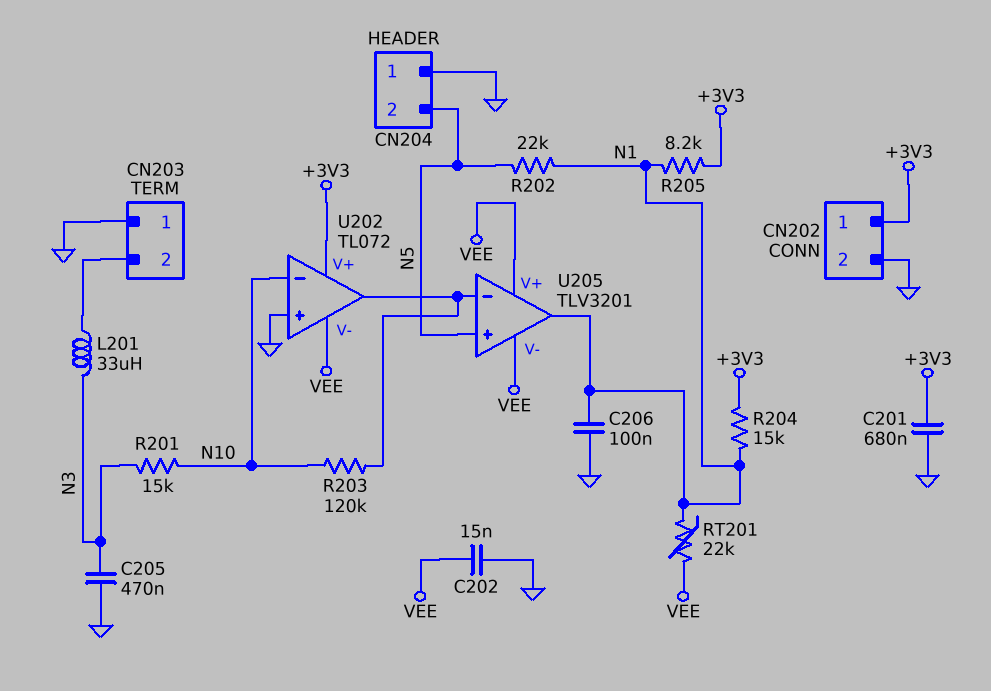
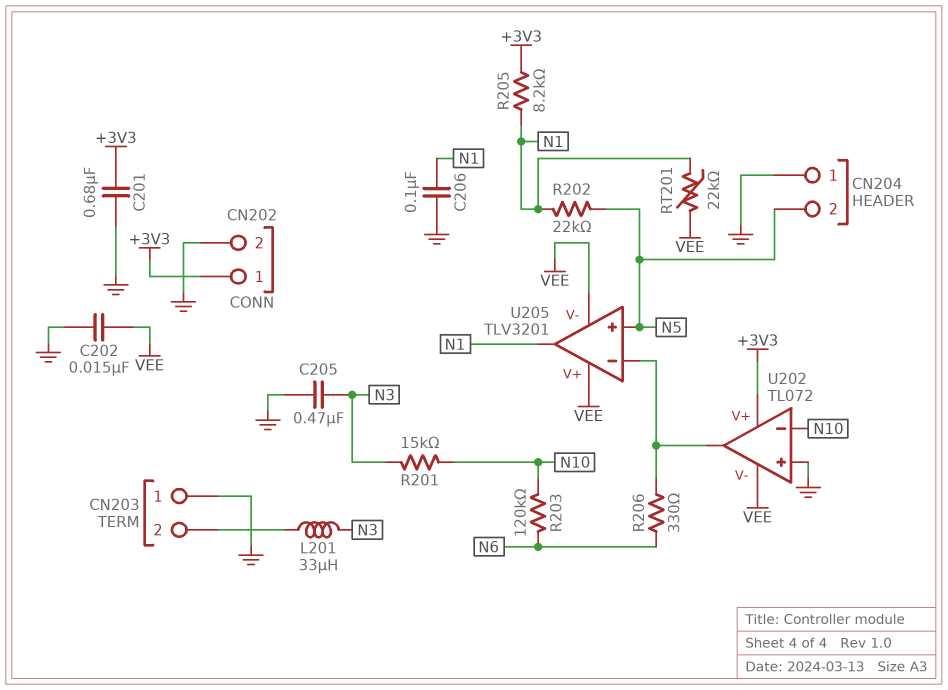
R203: 120k (N10, U202/out) -> 120k (N6, N10)
R204: 15k (+3V3, N1) -> none
R206: none -> 330 (N6, U202/out)

